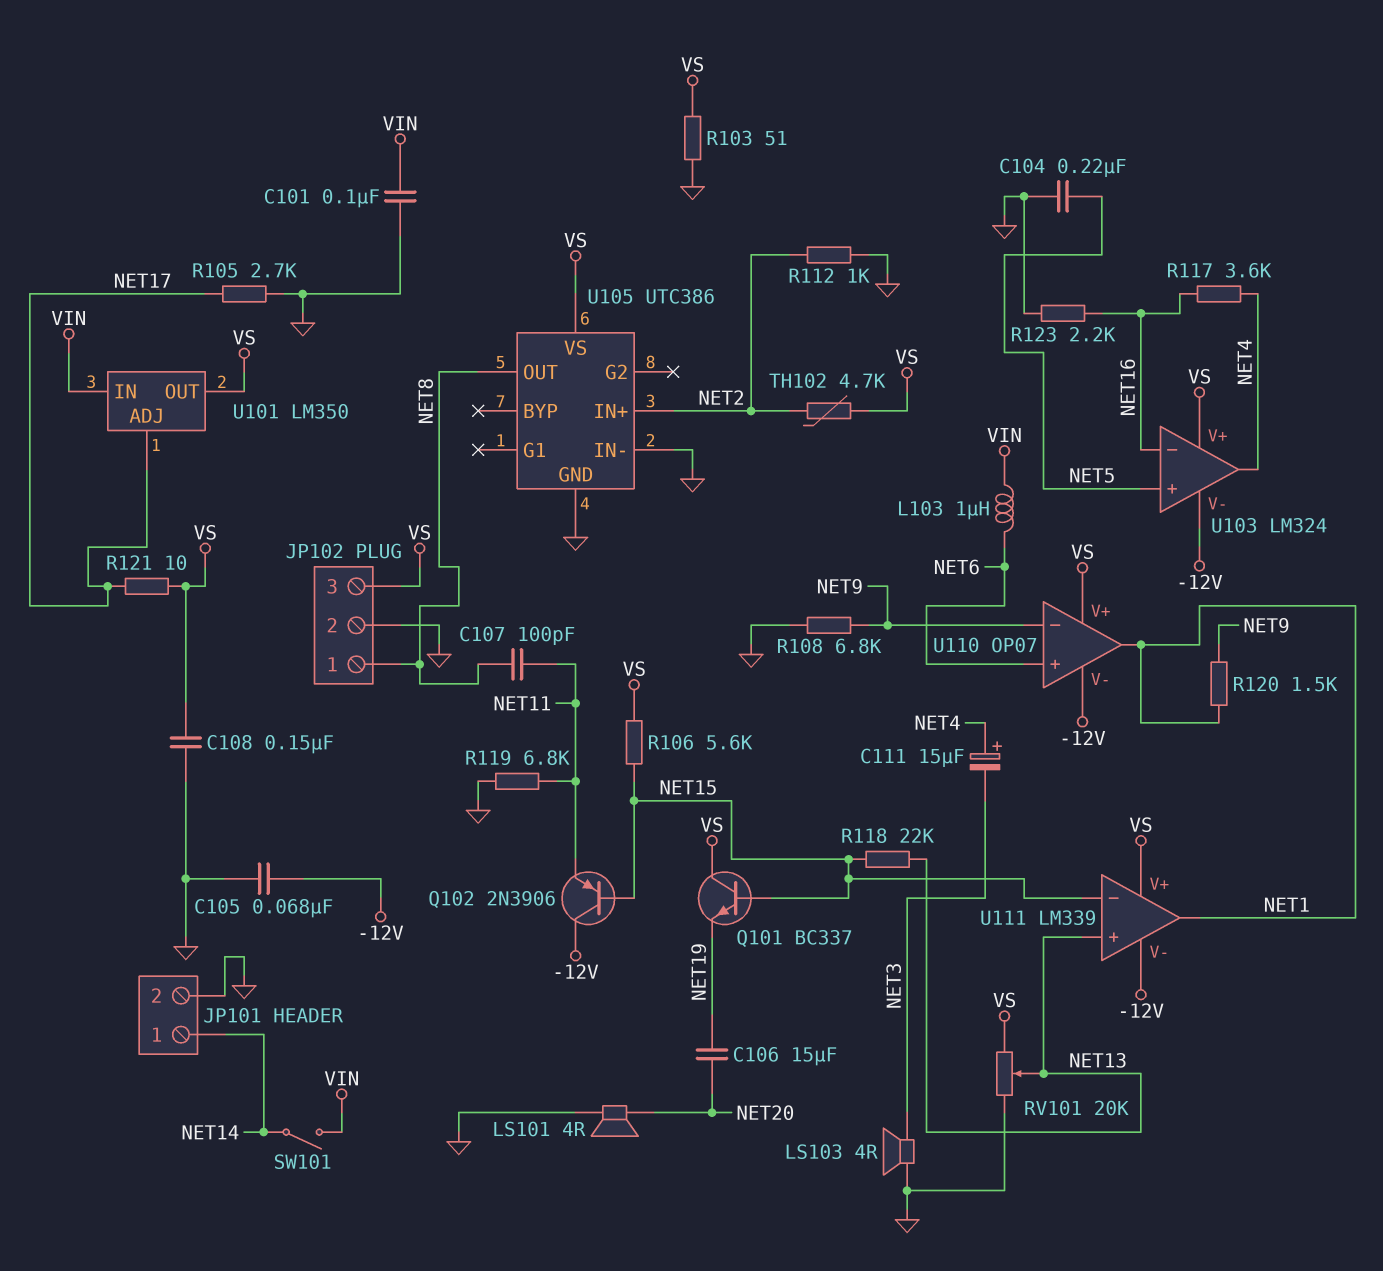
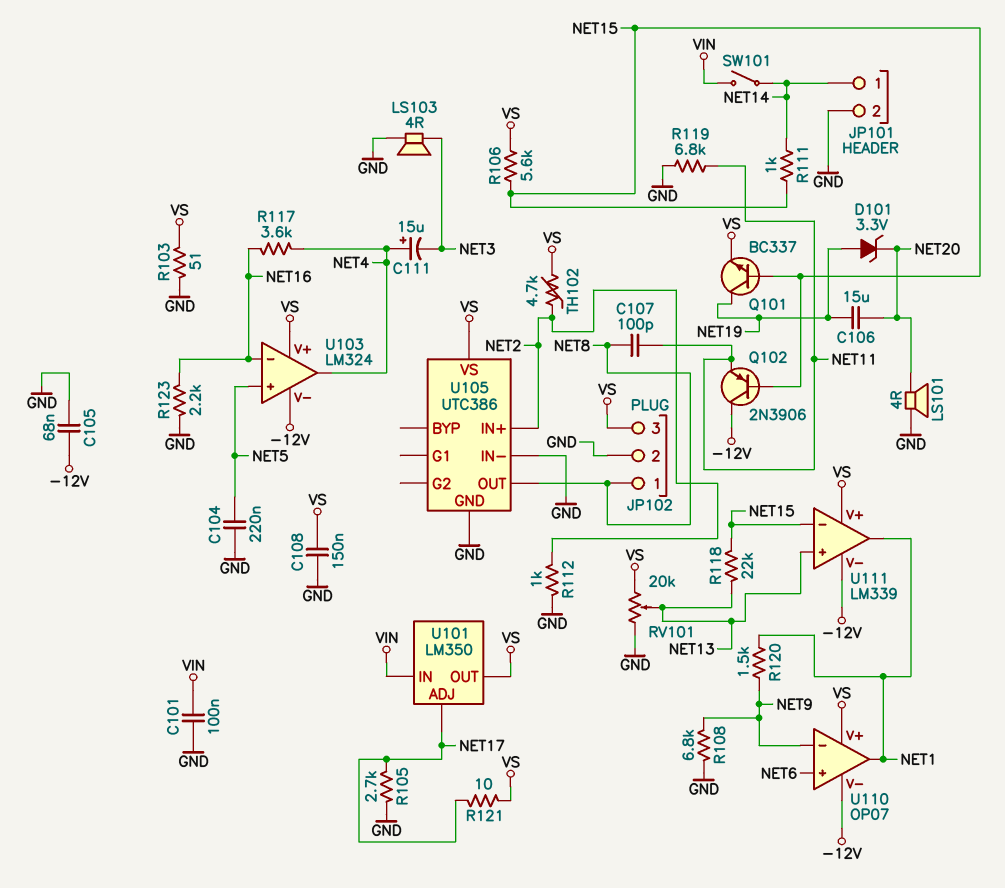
D101: none -> zener 3.3V (A NET19, K NET20)
L103: 1uH (NET6, VIN) -> none
Q101: NPN BC337 (B NET15, C VS, E NET19) -> NPN BC337 (B NET15, C NET19, E VS)
R111: none -> 1k (NET14, NET15)

